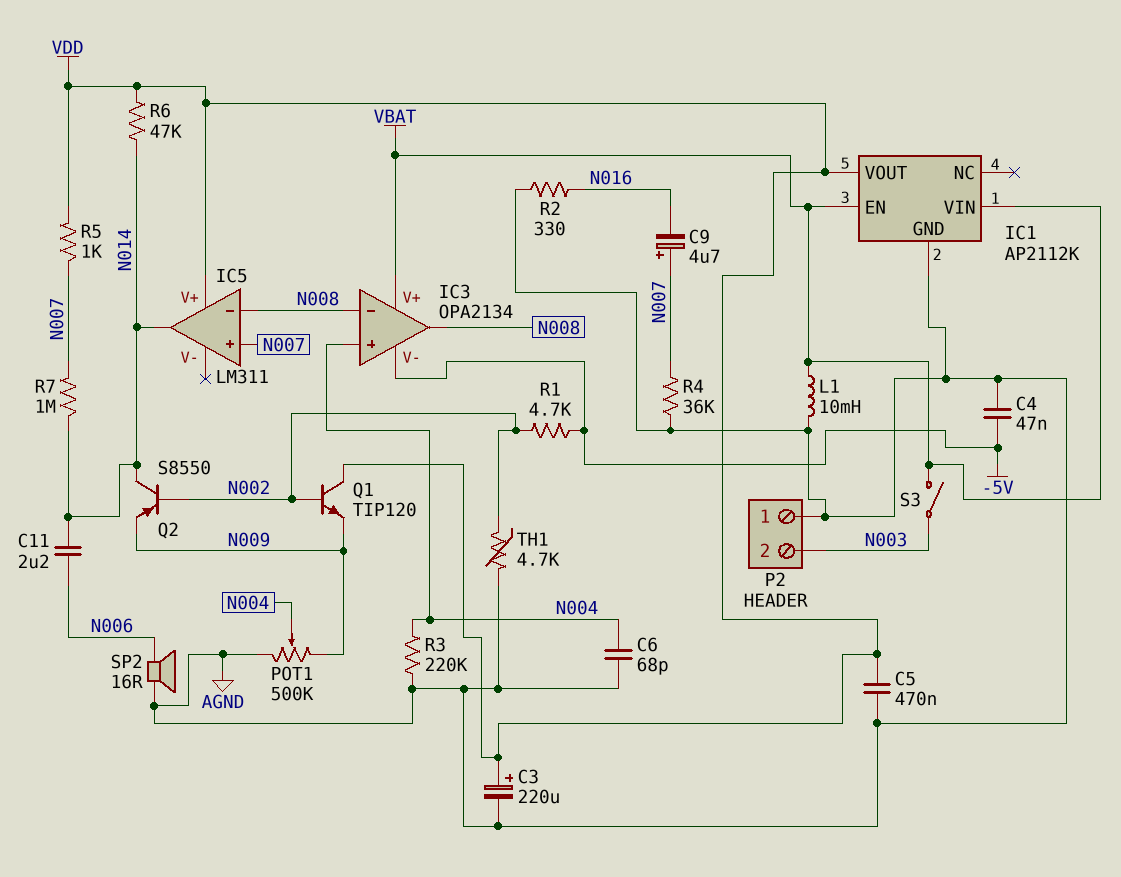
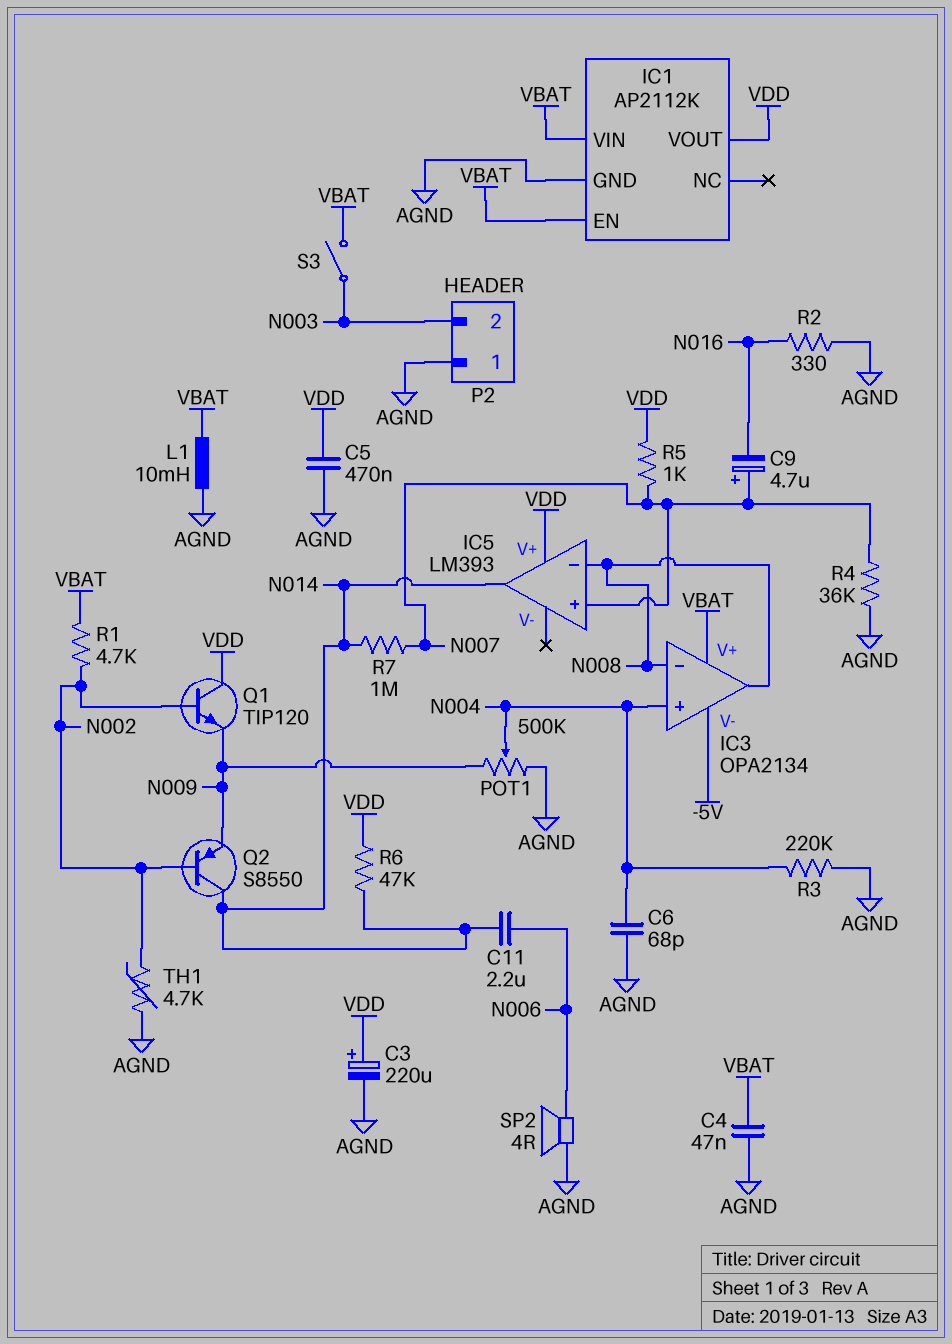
C4: 47nF (-5V, AGND) -> 47nF (AGND, VBAT)
IC5: LM311 -> LM393
R1: 4.7k (-5V, N002) -> 4.7k (N002, VBAT)
SP2: speaker 16R (AGND, N006) -> speaker 4R (AGND, N006)

